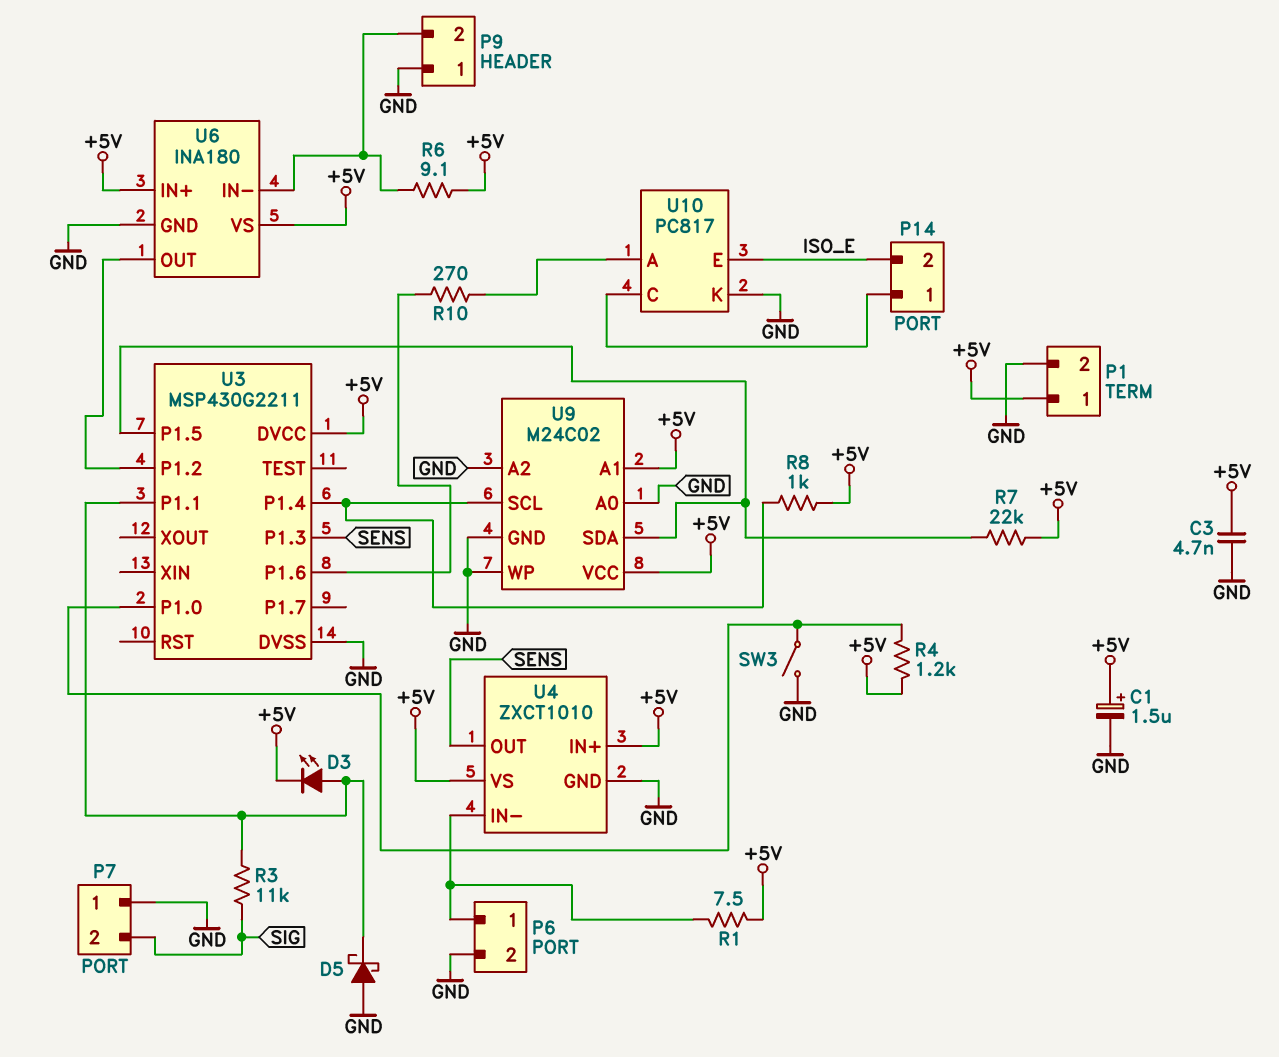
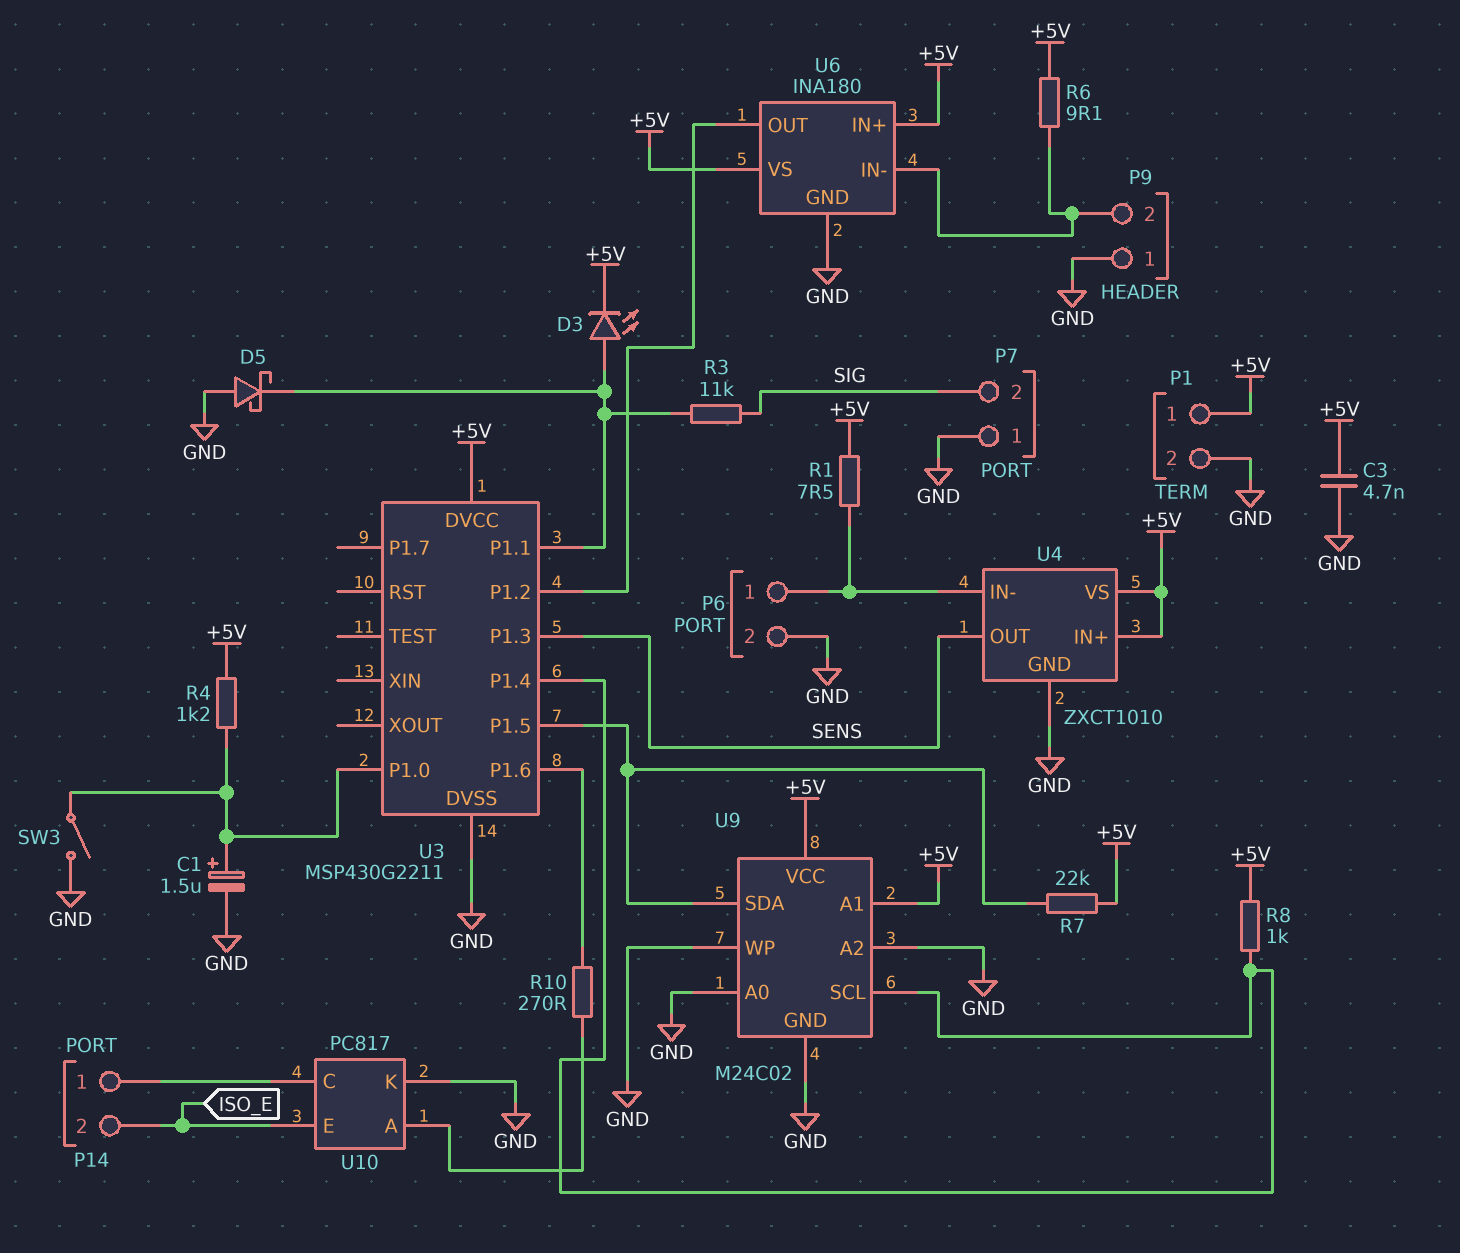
C1: 1.5uF (plus +5V, minus GND) -> 1.5uF (plus U3/P1.0, minus GND)

